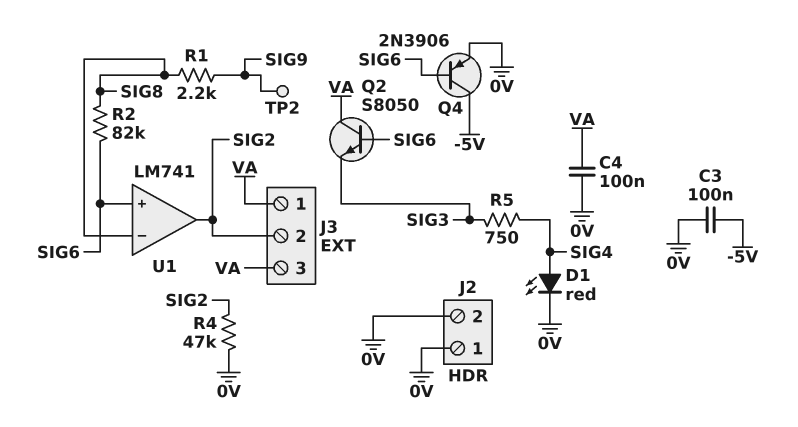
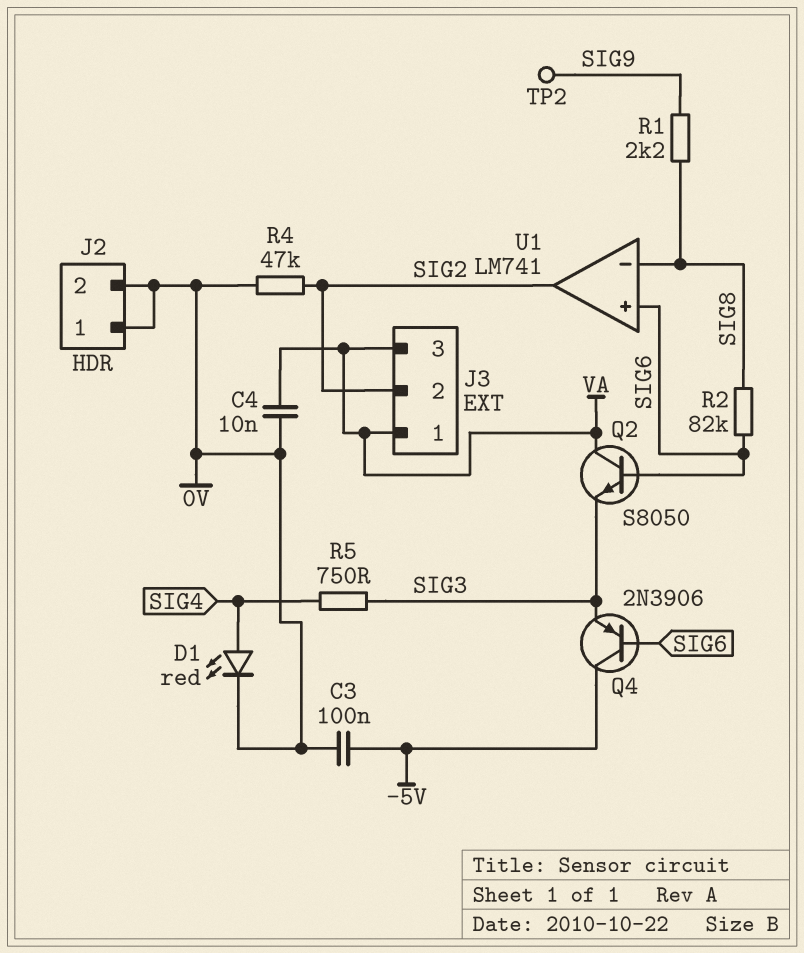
C4: 100nF (0V, VA) -> 10nF (0V, VA)
Q4: PNP 2N3906 (B SIG6, C -5V, E 0V) -> PNP 2N3906 (B SIG6, C -5V, E SIG3)

